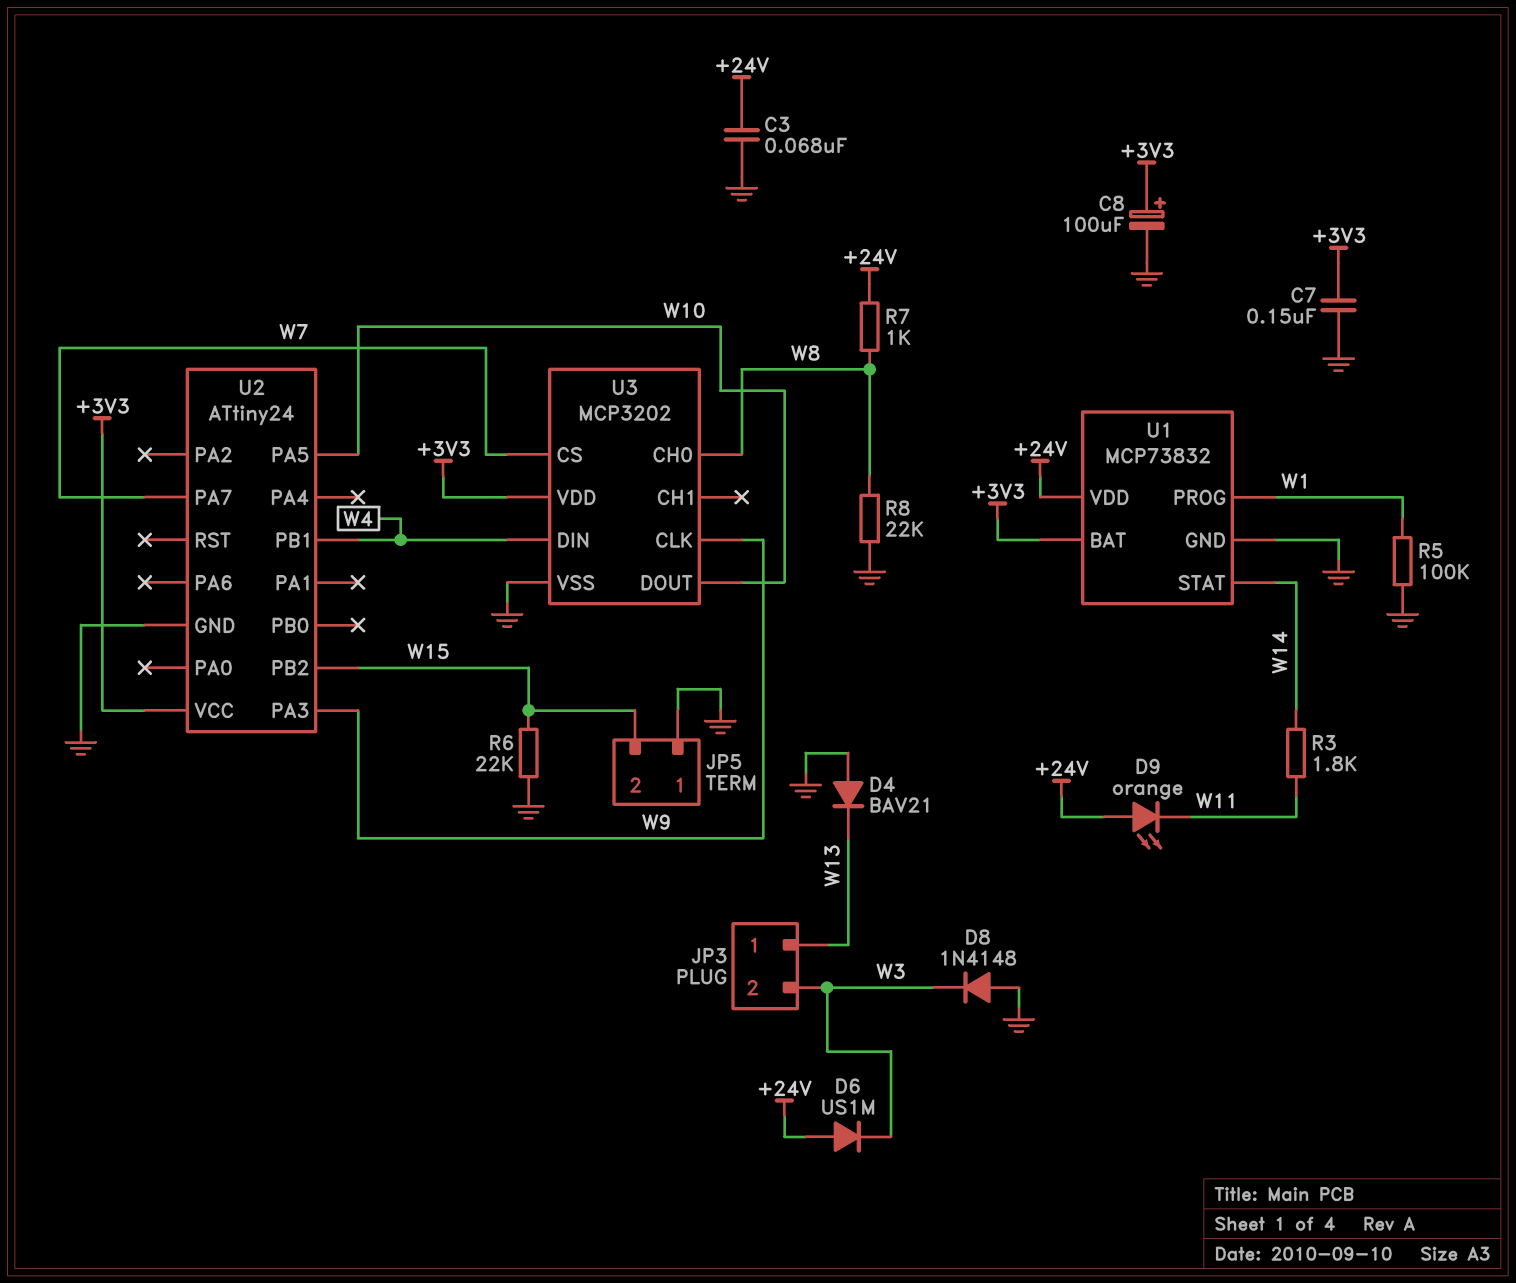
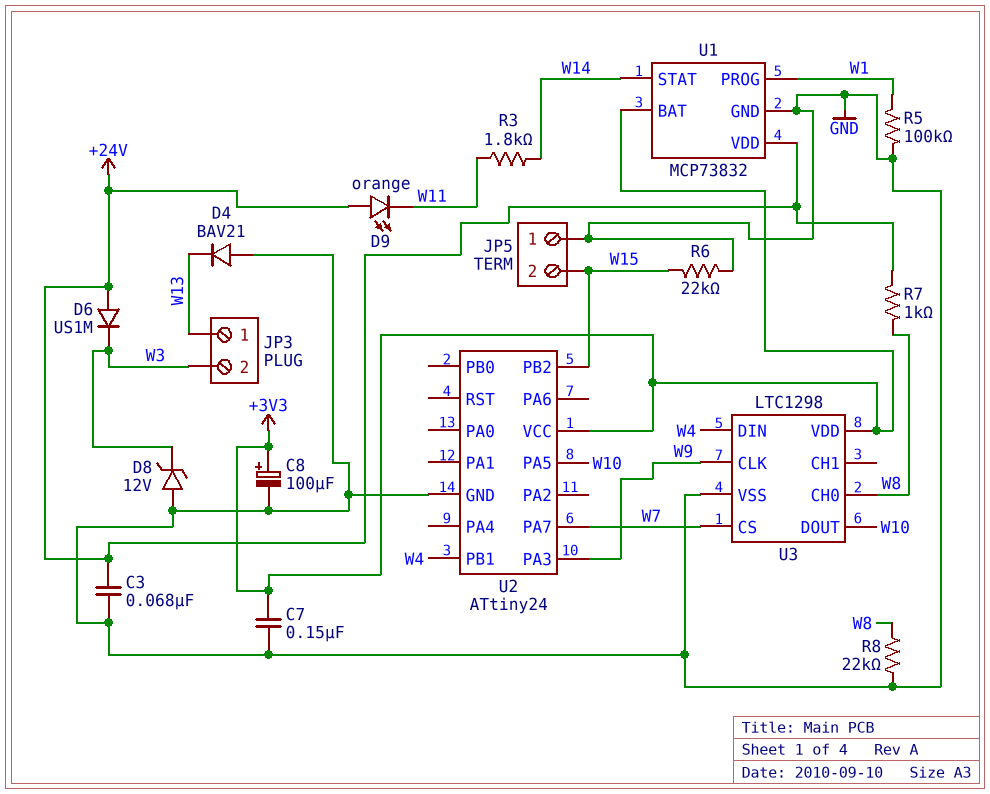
D8: diode 1N4148 (A GND, K W3) -> zener 12V (A GND, K W3)
U3: MCP3202 -> LTC1298

